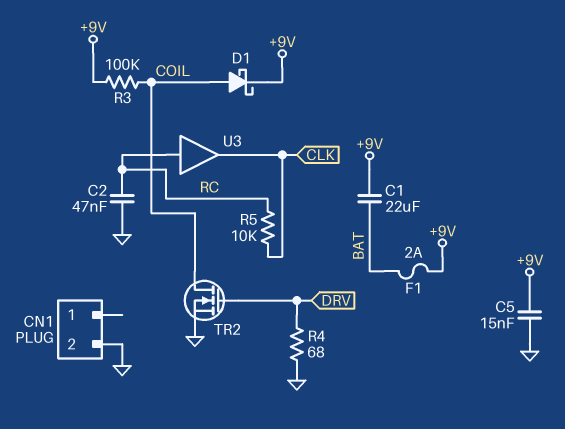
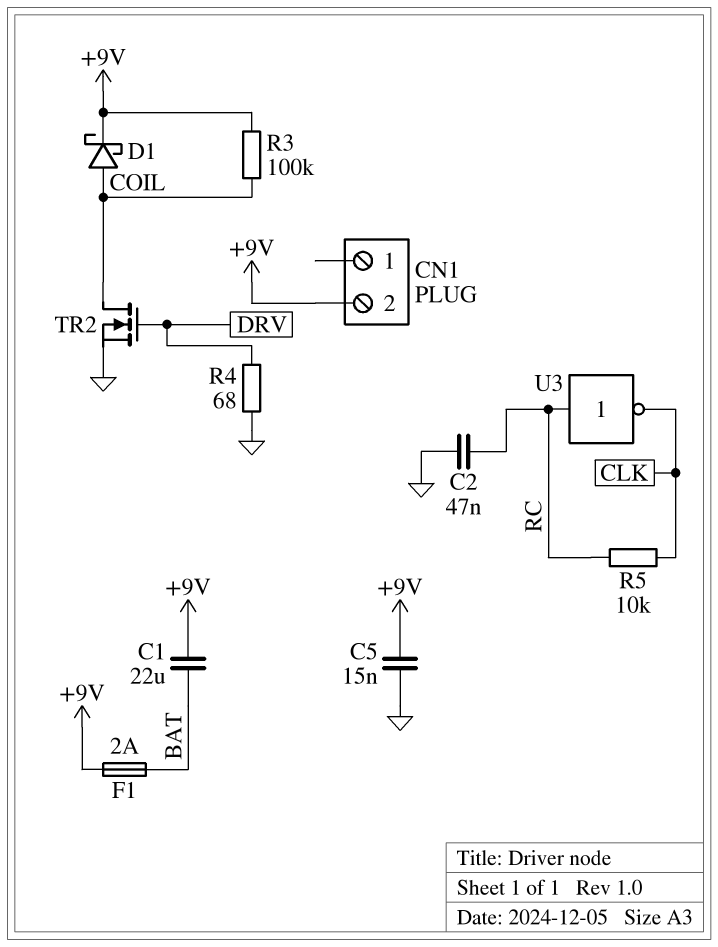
CN1 pin 2: GND -> +9V
U3: buffer (in RC, out CLK) -> NOT (in RC, out CLK)

